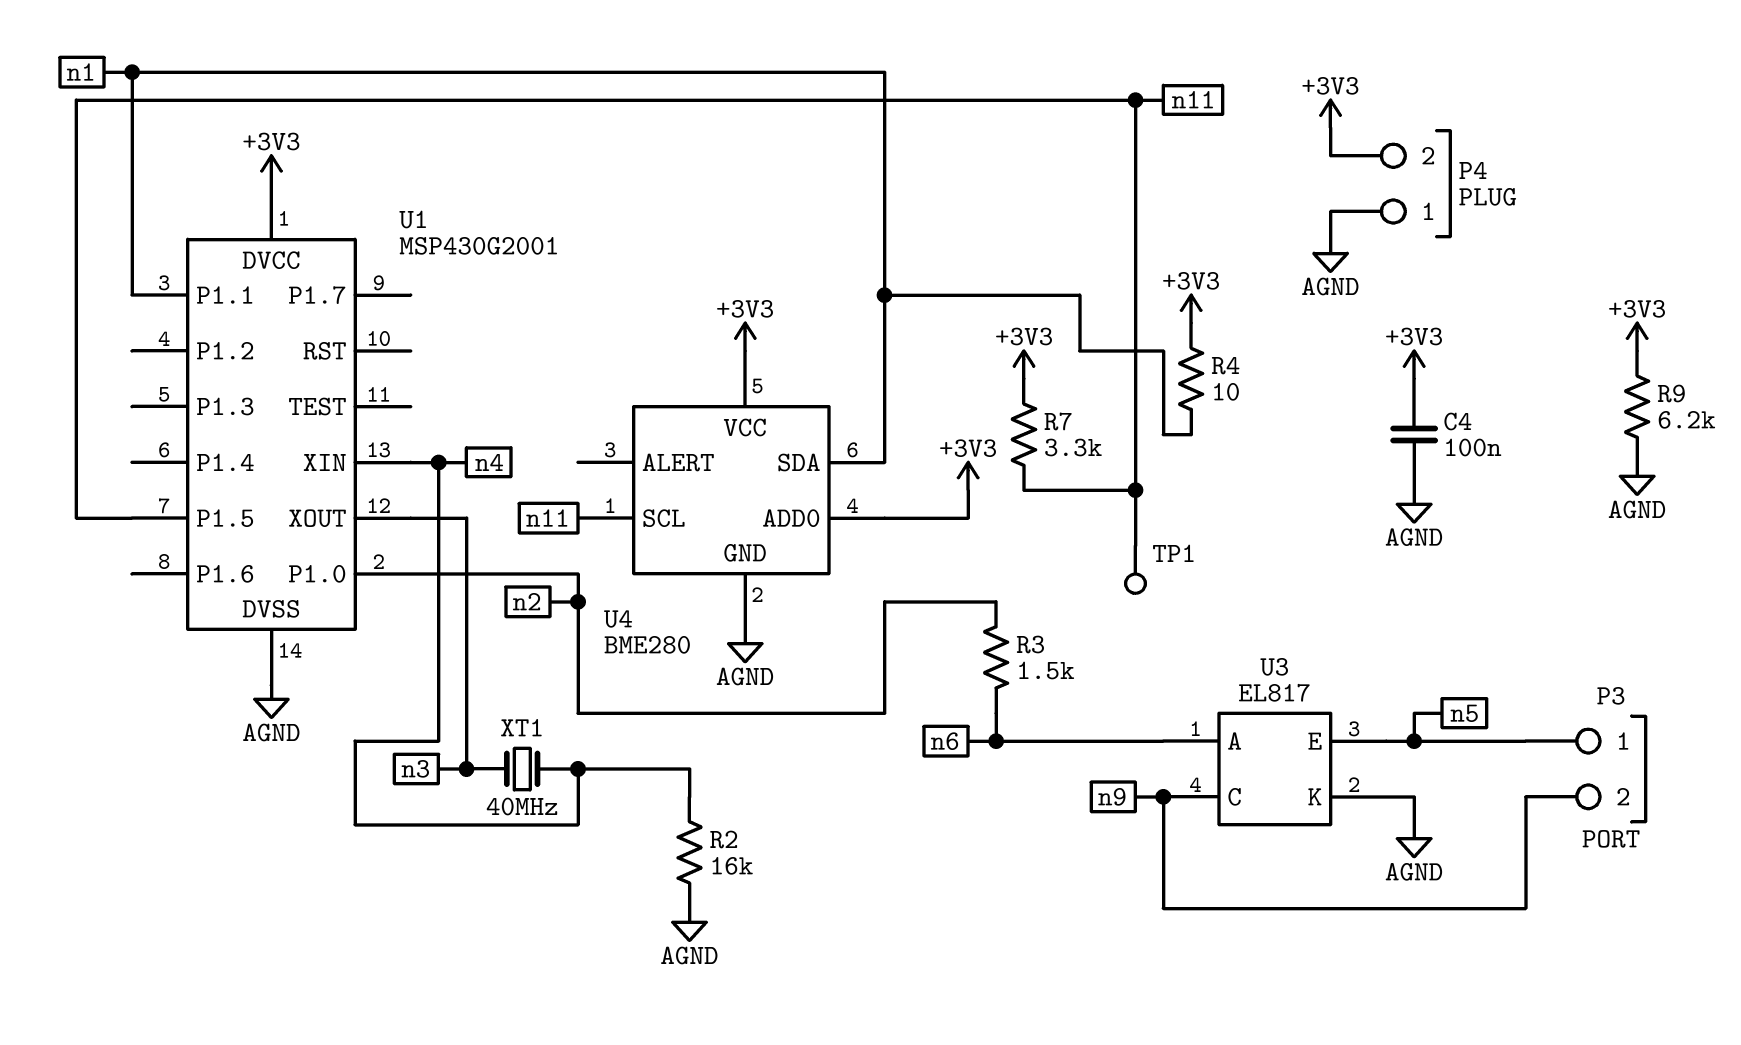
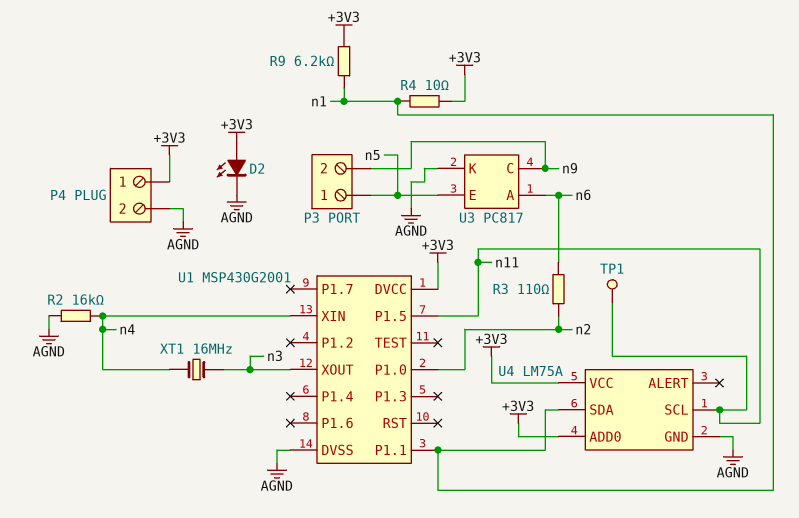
C4: 100nF (+3V3, AGND) -> none
D2: none -> LED (A +3V3, K AGND)
P4 pin 1: AGND -> +3V3
P4 pin 2: +3V3 -> AGND
R3: 1.5k (n2, n6) -> 110 (n2, n6)
R7: 3.3k (+3V3, n11) -> none
R9: 6.2k (+3V3, AGND) -> 6.2k (+3V3, n1)
U3: EL817 -> PC817
U4: BME280 -> LM75A
XT1: 40MHz (n3, n4) -> 16MHz (n3, n4)

